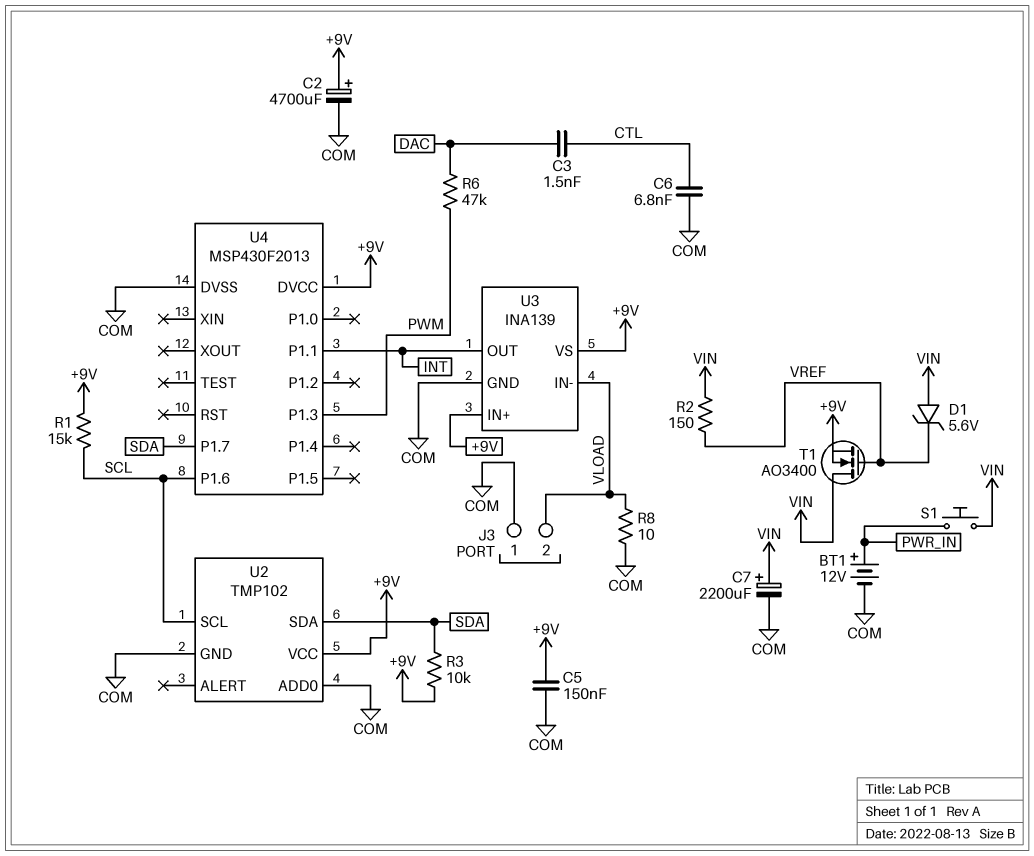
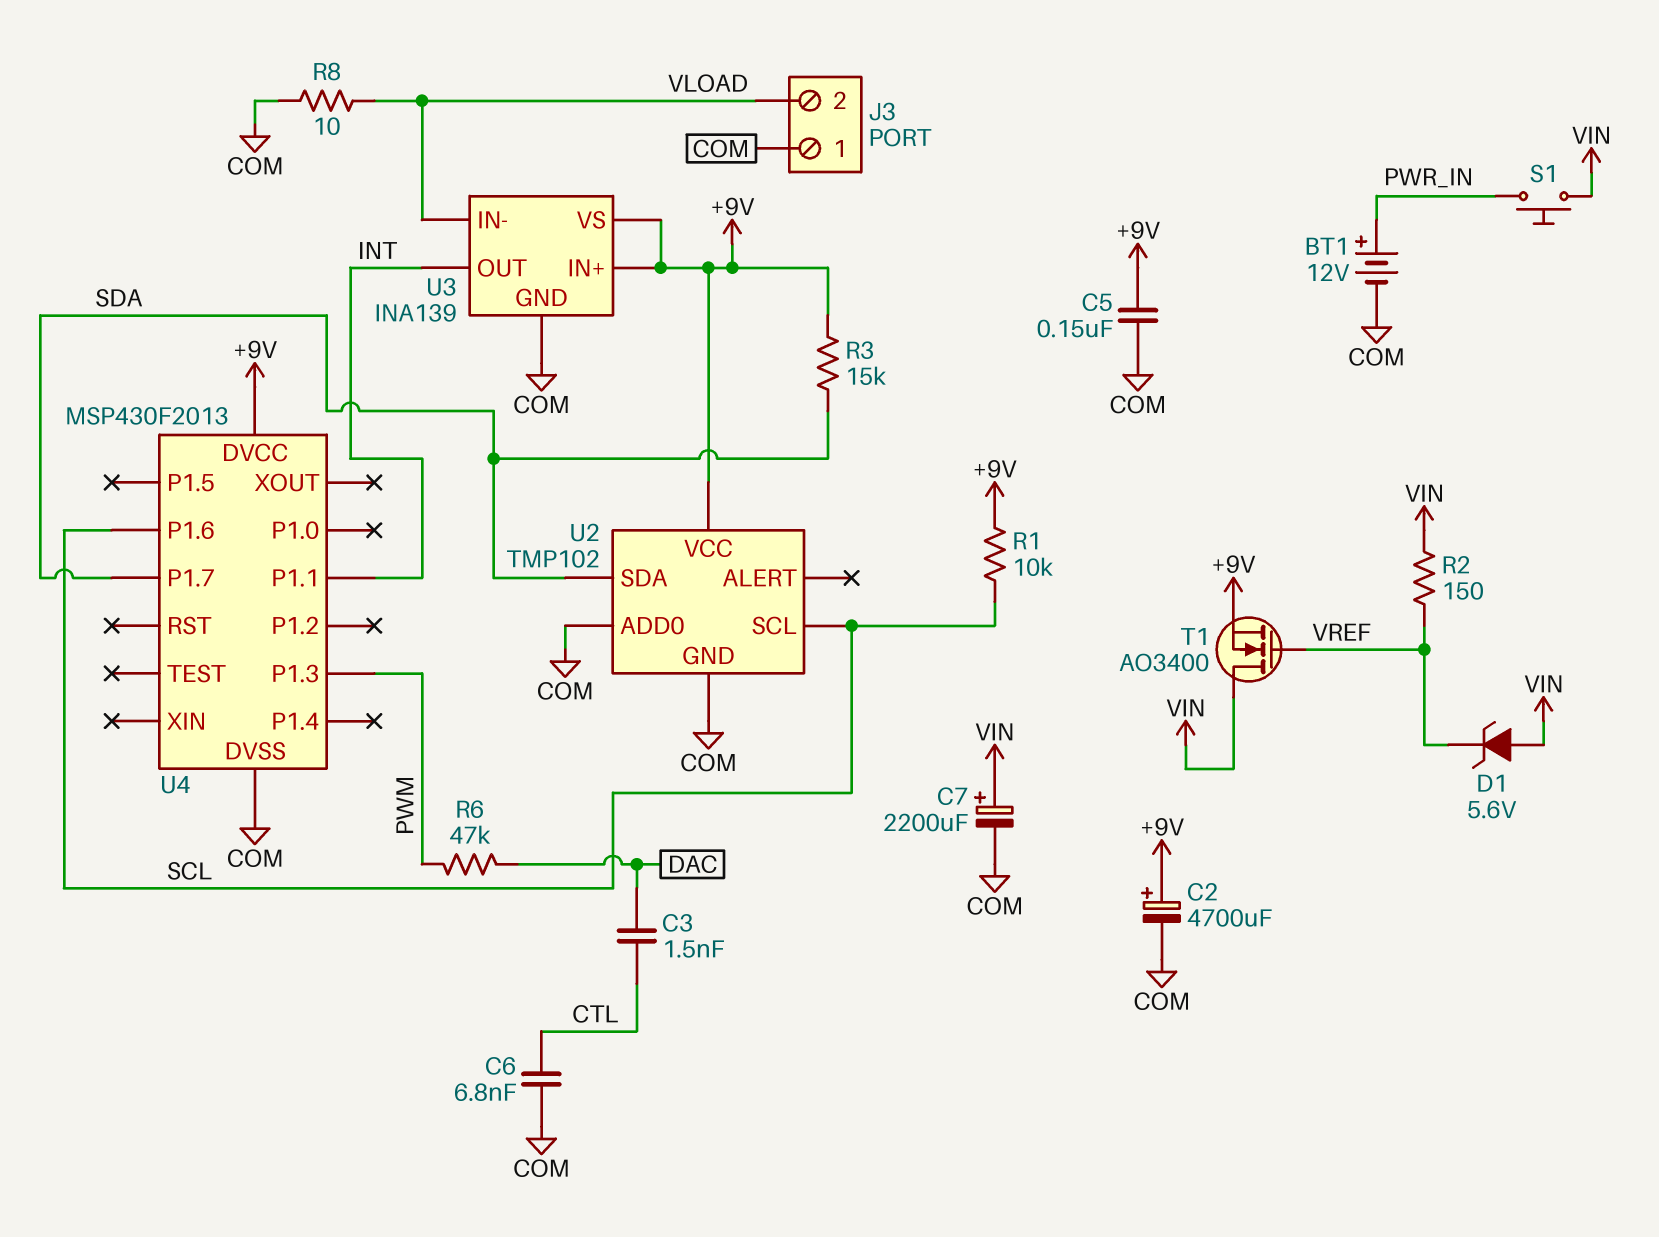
R1: 15k (+9V, SCL) -> 10k (+9V, SCL)
R3: 10k (+9V, SDA) -> 15k (+9V, SDA)

